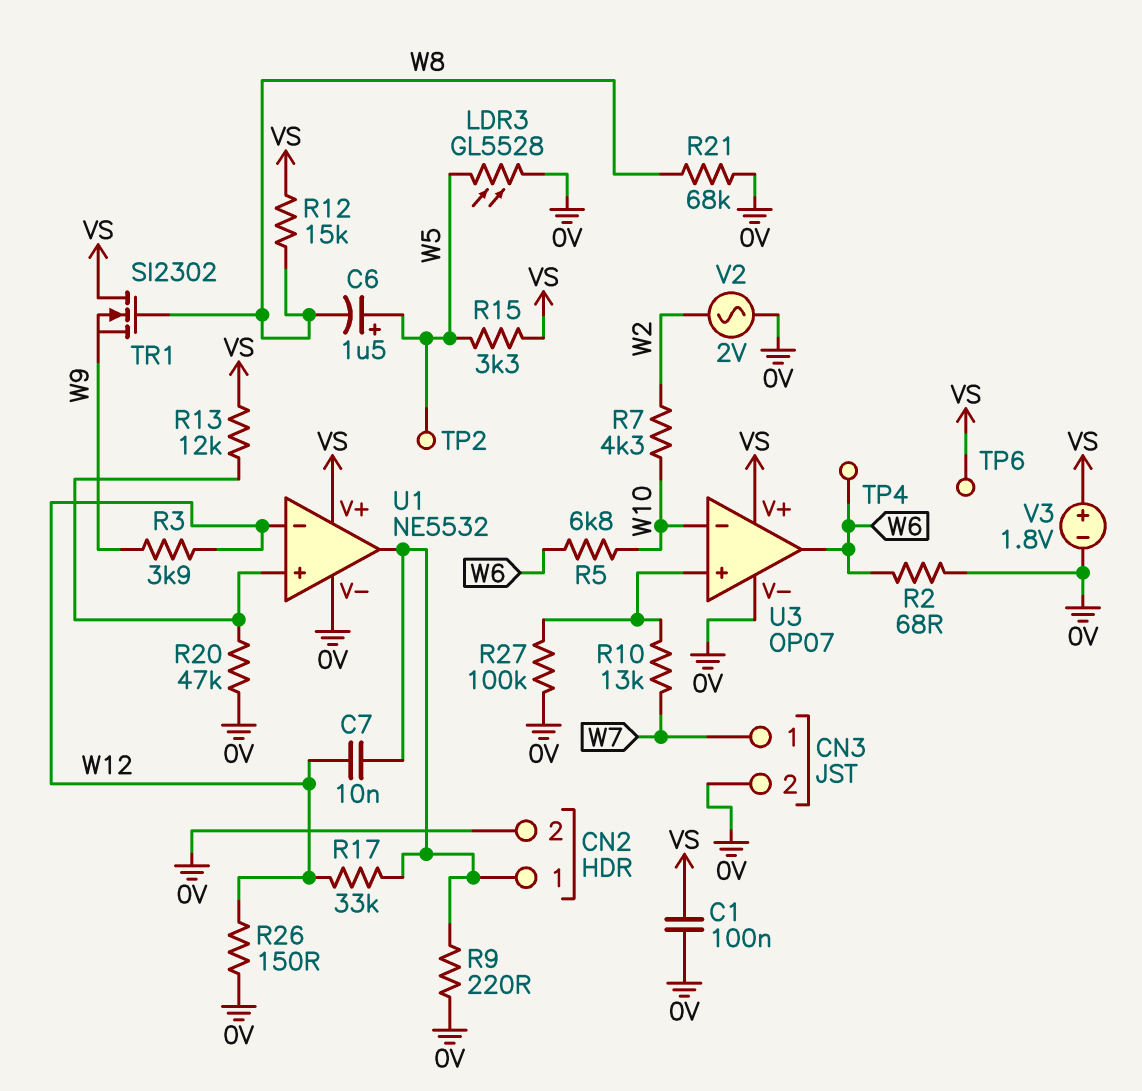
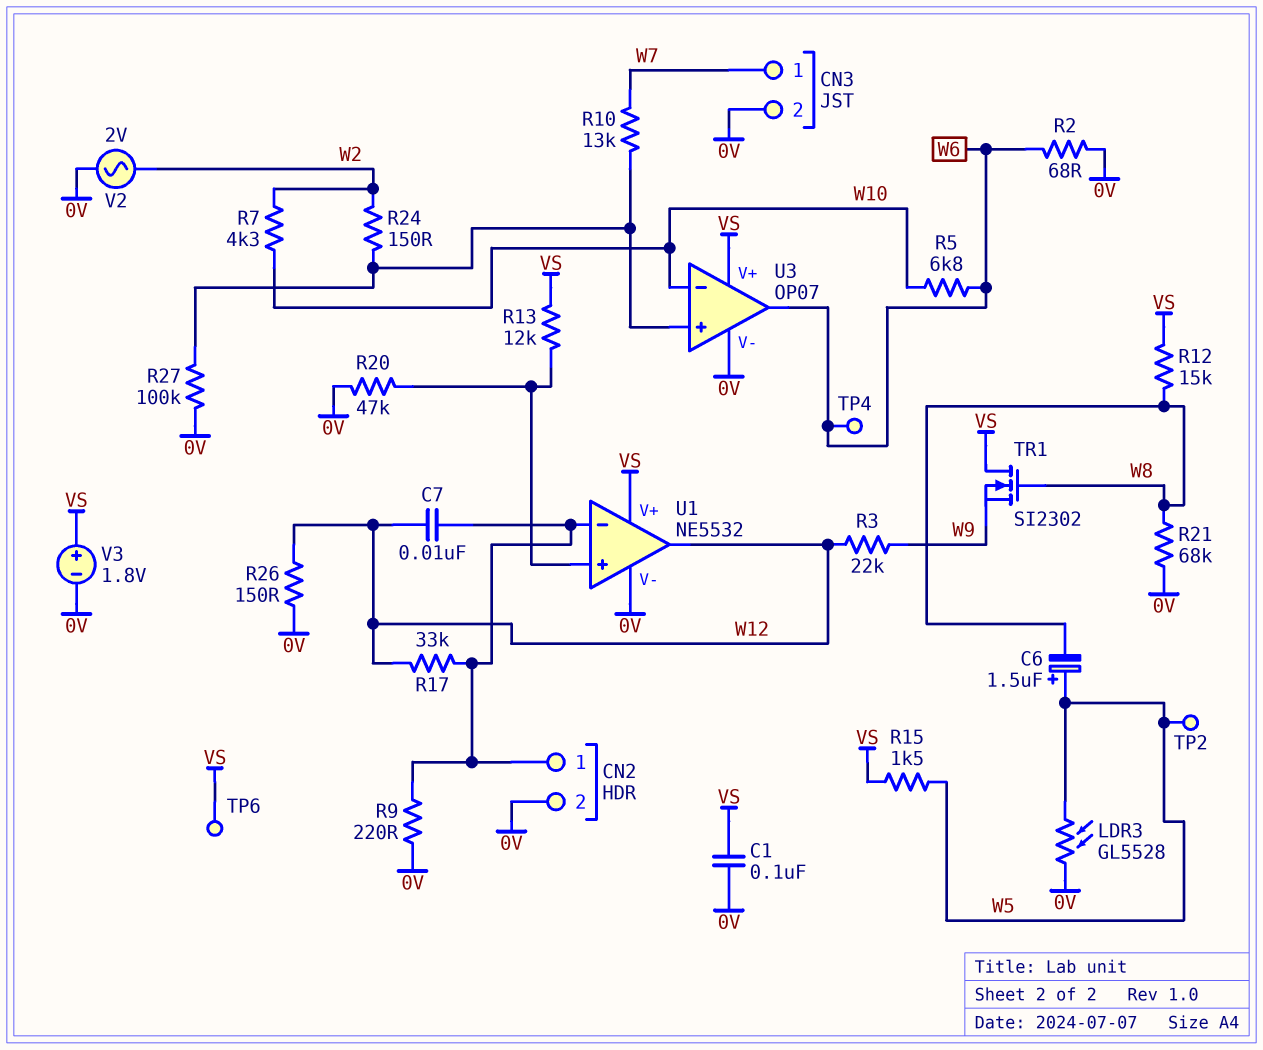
R3: 3.9k (W9, W12) -> 22k (W9, W12)
R15: 3.3k (VS, W5) -> 1.5k (VS, W5)
R24: none -> 150 (U3/in+, W2)
U1 pin in-: W12 -> CN2/1
U1 pin out: CN2/1 -> W12

